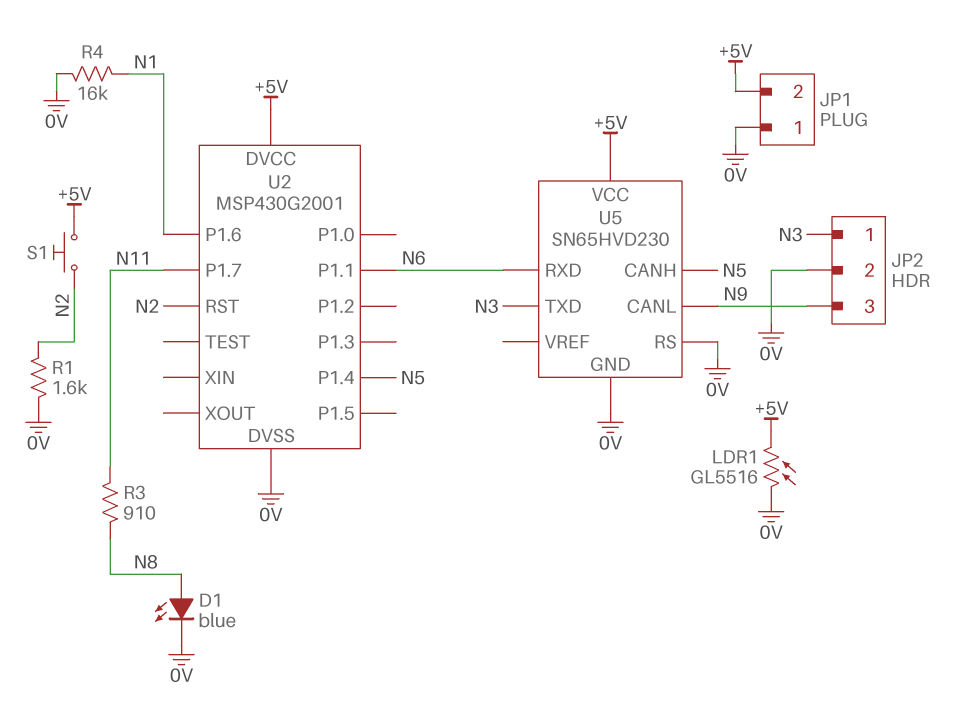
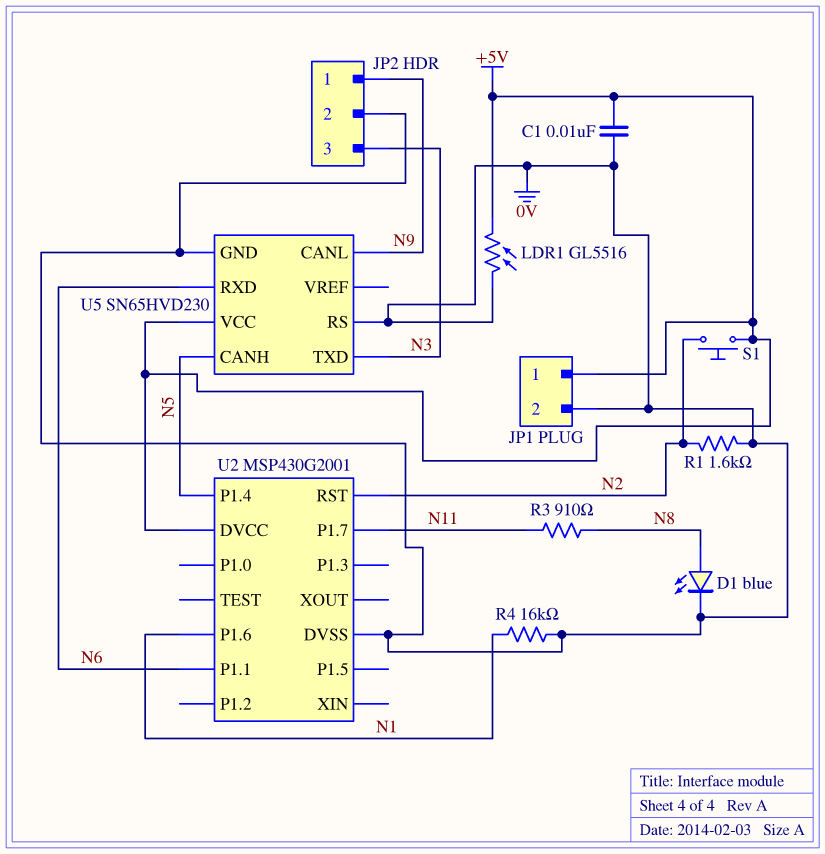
C1: none -> 10nF (+5V, 0V)
JP1 pin 1: 0V -> +5V
JP1 pin 2: +5V -> 0V
JP2 pin 1: N3 -> N9
JP2 pin 3: N9 -> N3

